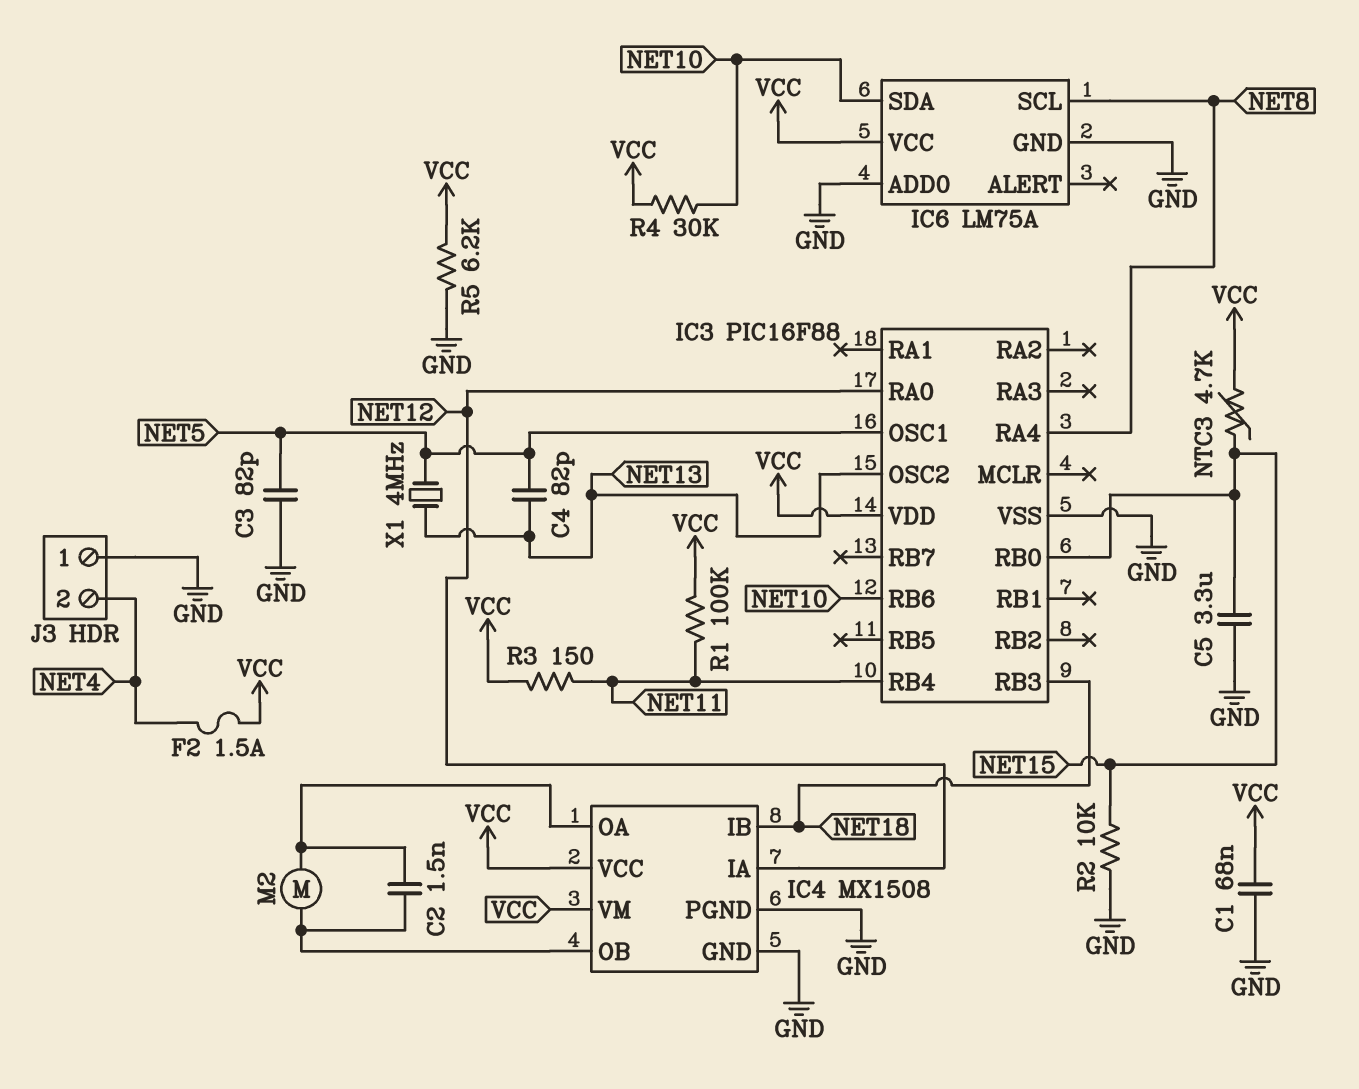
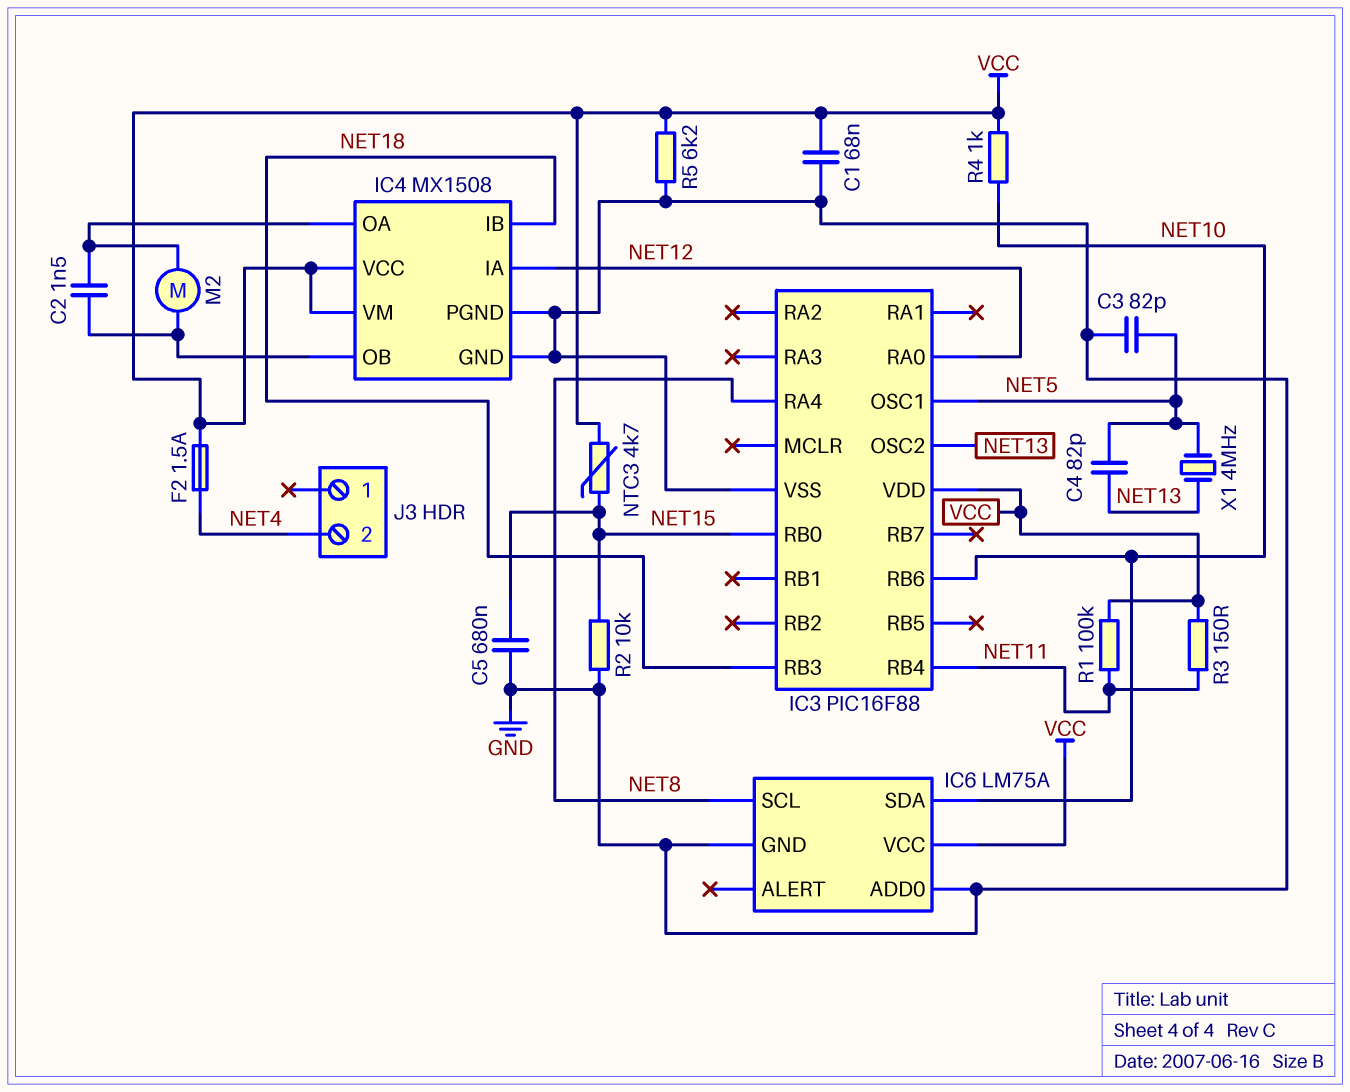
C5: 3.3uF (GND, NET15) -> 680nF (GND, NET15)
J3 pin 1: GND -> none
R4: 30k (NET10, VCC) -> 1k (NET10, VCC)

